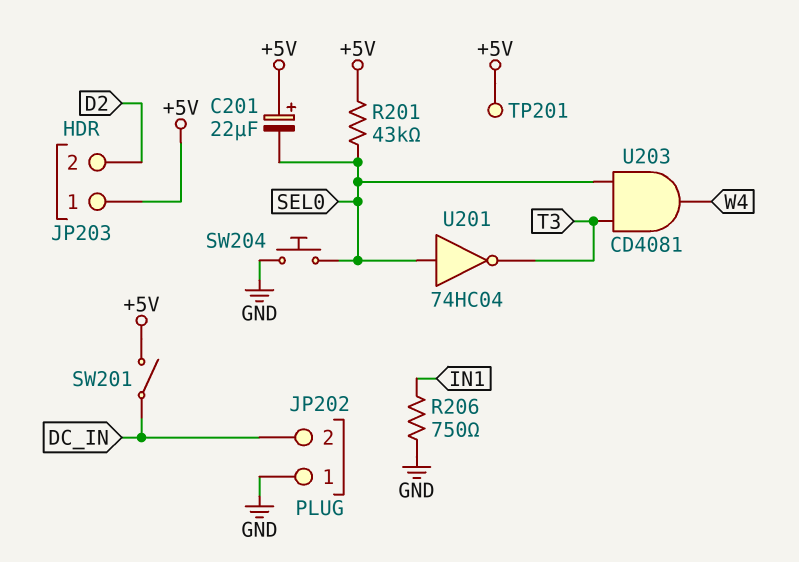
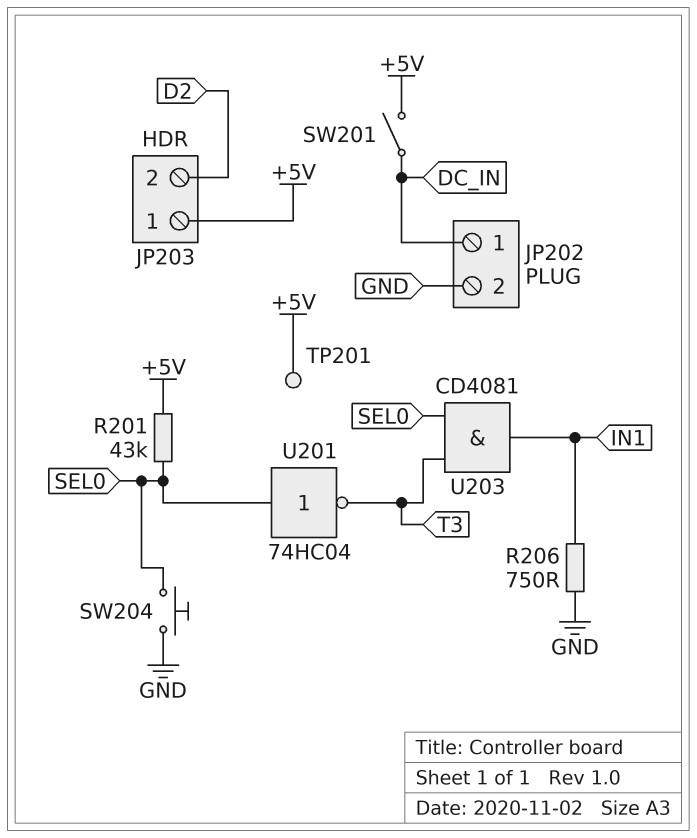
C201: 22uF (plus +5V, minus SEL0) -> none
JP202 pin 1: GND -> DC_IN
JP202 pin 2: DC_IN -> GND
U203: AND CD4081 (in SEL0, in T3, out W4) -> AND CD4081 (in SEL0, in T3, out IN1)

